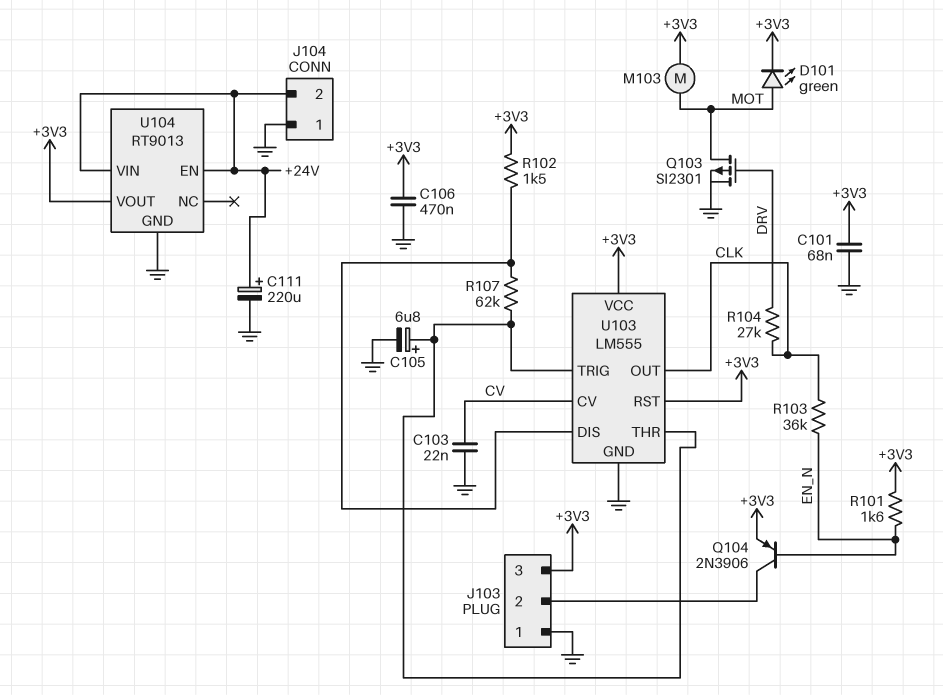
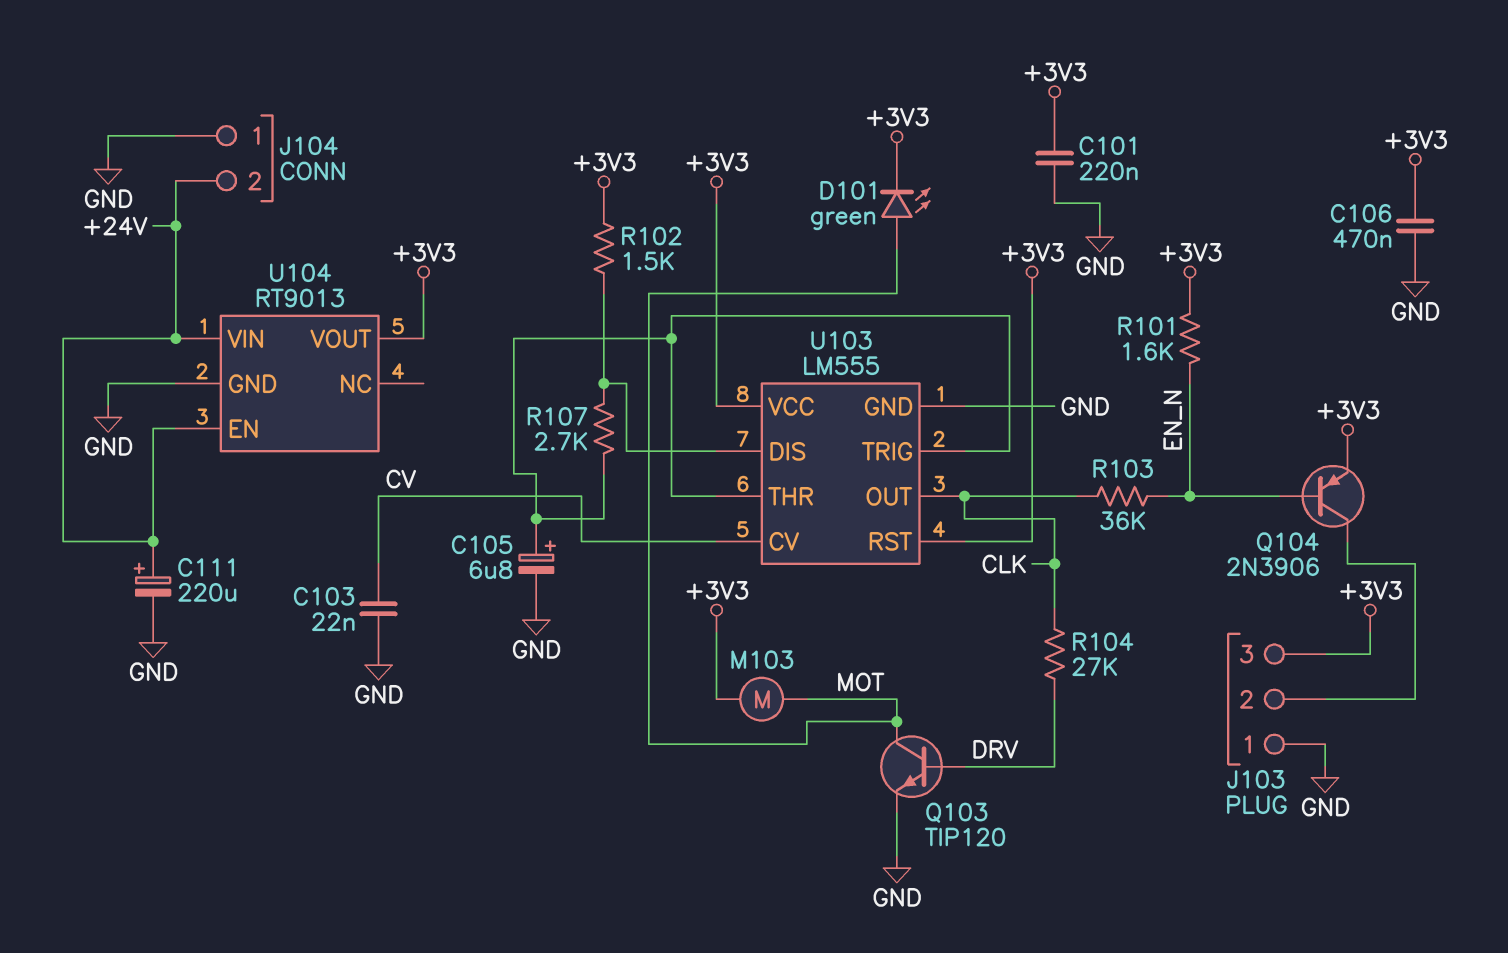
C101: 68nF (+3V3, GND) -> 220nF (+3V3, GND)
Q103: PMOS SI2301 (G DRV, D MOT, S GND) -> NPN TIP120 (B DRV, C MOT, E GND)
R107: 62k (U103/DIS, U103/THR) -> 2.7k (U103/DIS, U103/THR)

